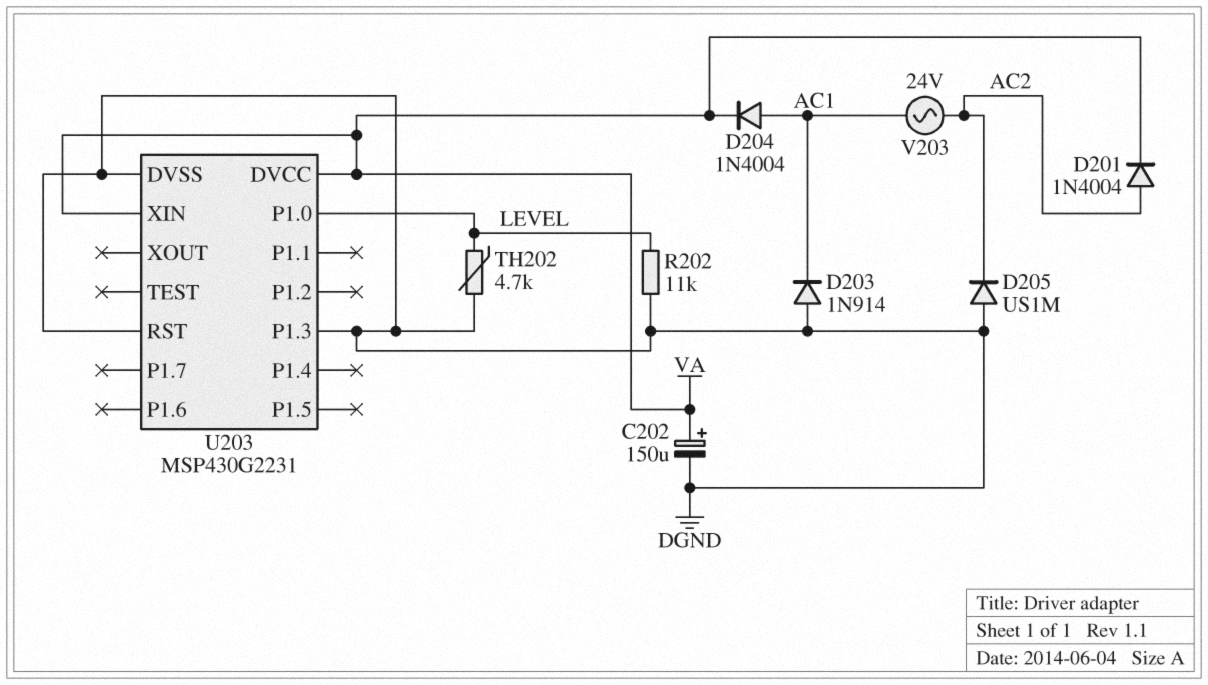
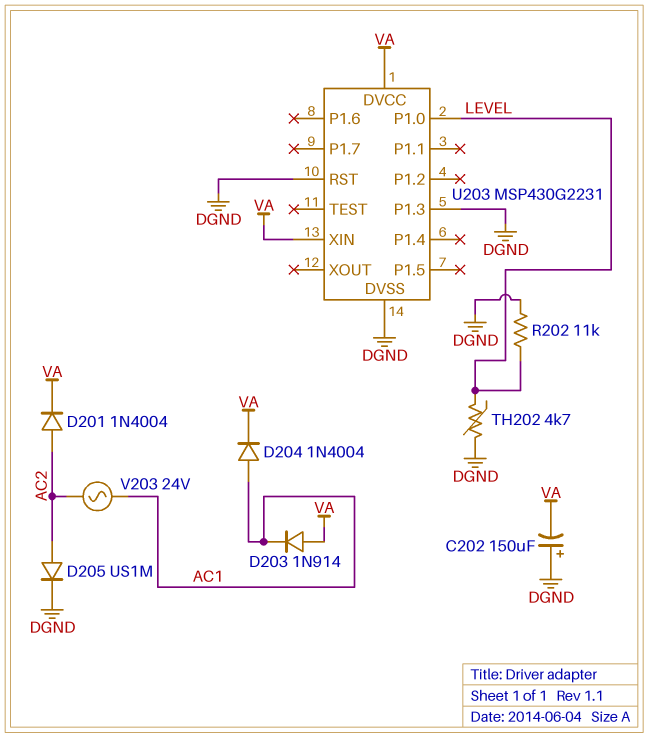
C202: 150uF (plus VA, minus DGND) -> 150uF (plus DGND, minus VA)
D203: diode 1N914 (A DGND, K AC1) -> diode 1N914 (A VA, K AC1)
D205: diode US1M (A DGND, K AC2) -> diode US1M (A AC2, K DGND)

